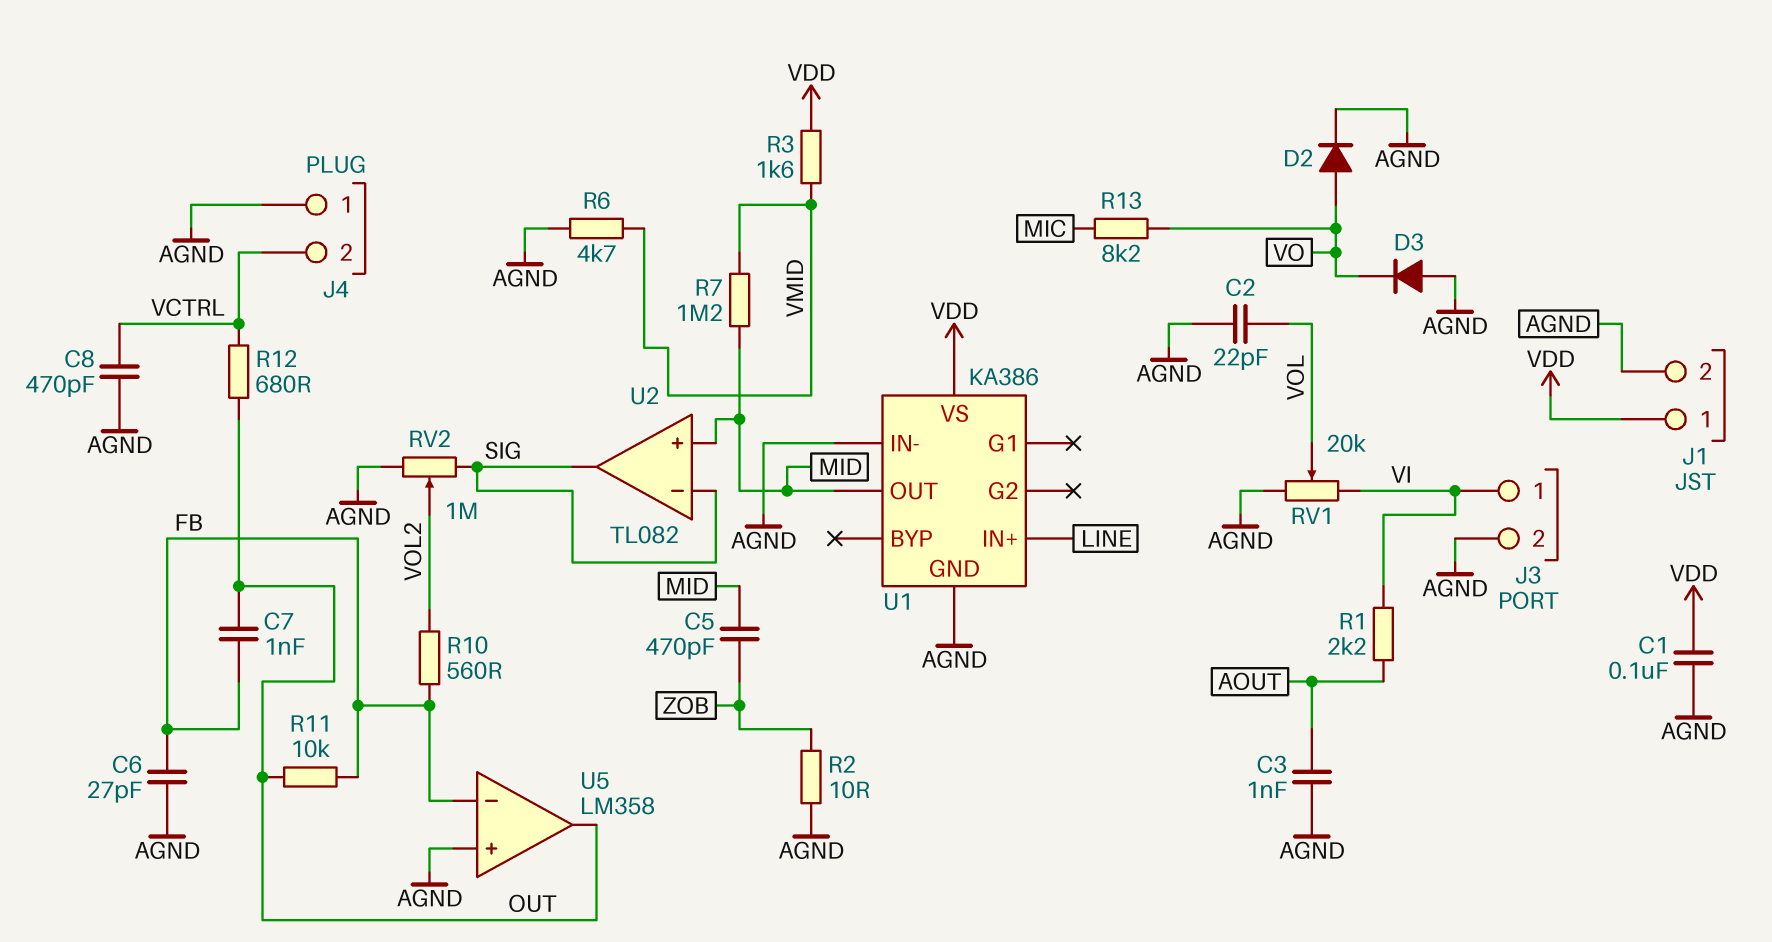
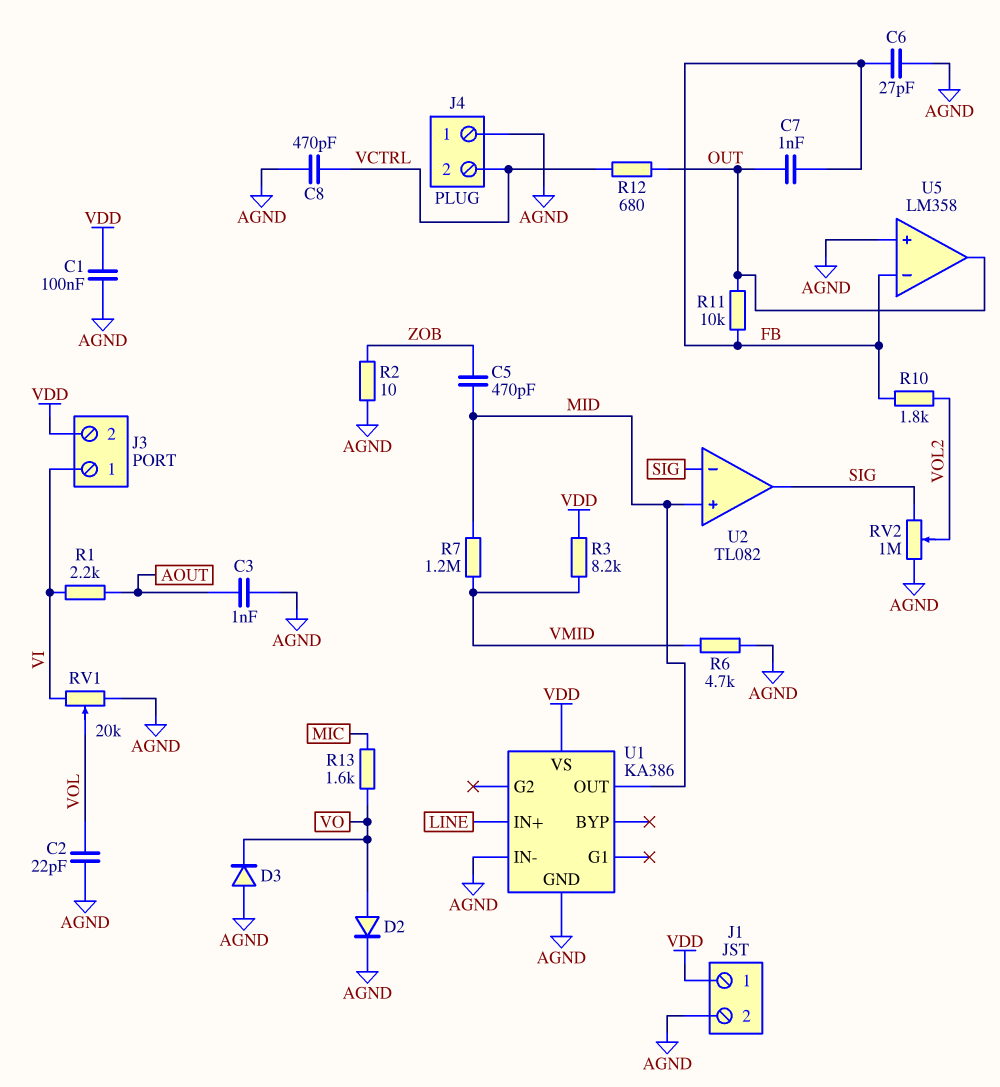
J3 pin 2: AGND -> VDD
R3: 1.6k (VDD, VMID) -> 8.2k (VDD, VMID)
R10: 560 (FB, VOL2) -> 1.8k (FB, VOL2)
R13: 8.2k (MIC, VO) -> 1.6k (MIC, VO)

